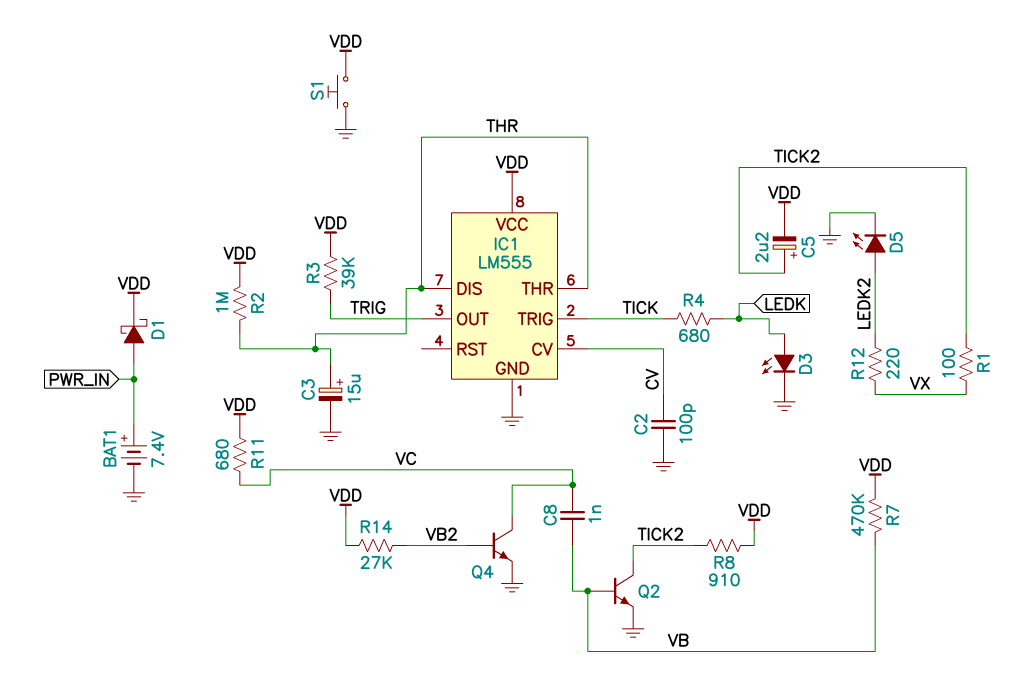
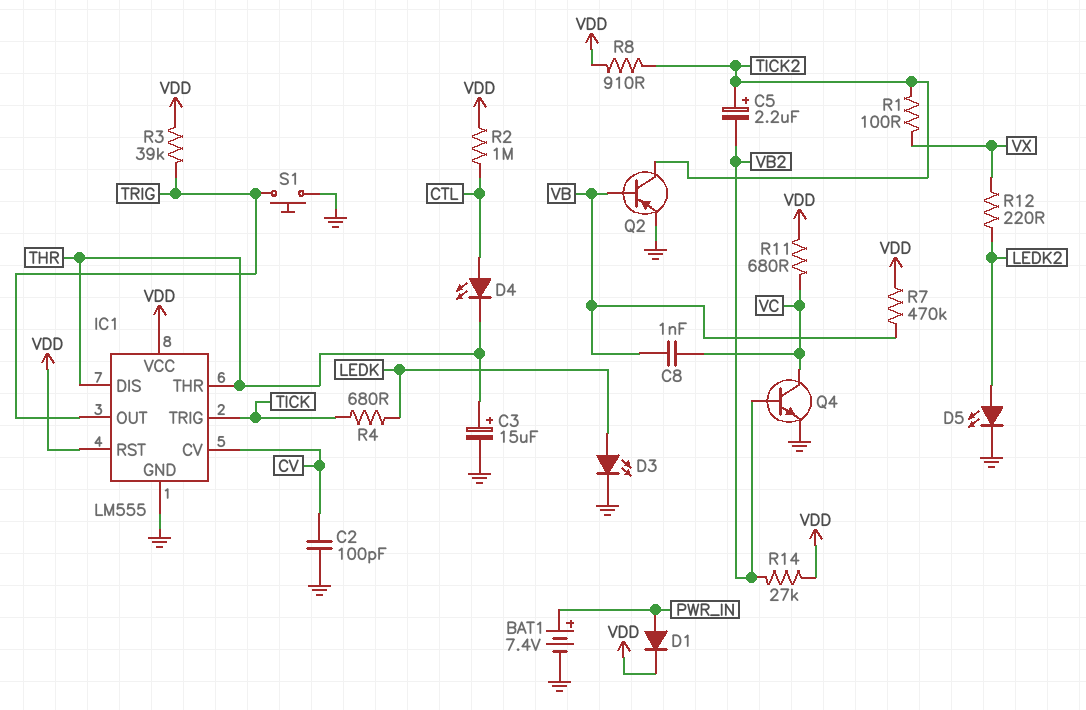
C5: 2.2uF (plus TICK2, minus VDD) -> 2.2uF (plus TICK2, minus VB2)
D1: schottky (A PWR_IN, K VDD) -> diode (A PWR_IN, K VDD)
D4: none -> LED (A CTL, K THR)
IC1 pin RST: none -> VDD
Q2: NPN (B VB, C TICK2, E GND) -> PNP (B VB, C TICK2, E GND)
R2: 1M (THR, VDD) -> 1M (CTL, VDD)
S1: button (GND, VDD) -> button (GND, TRIG)

